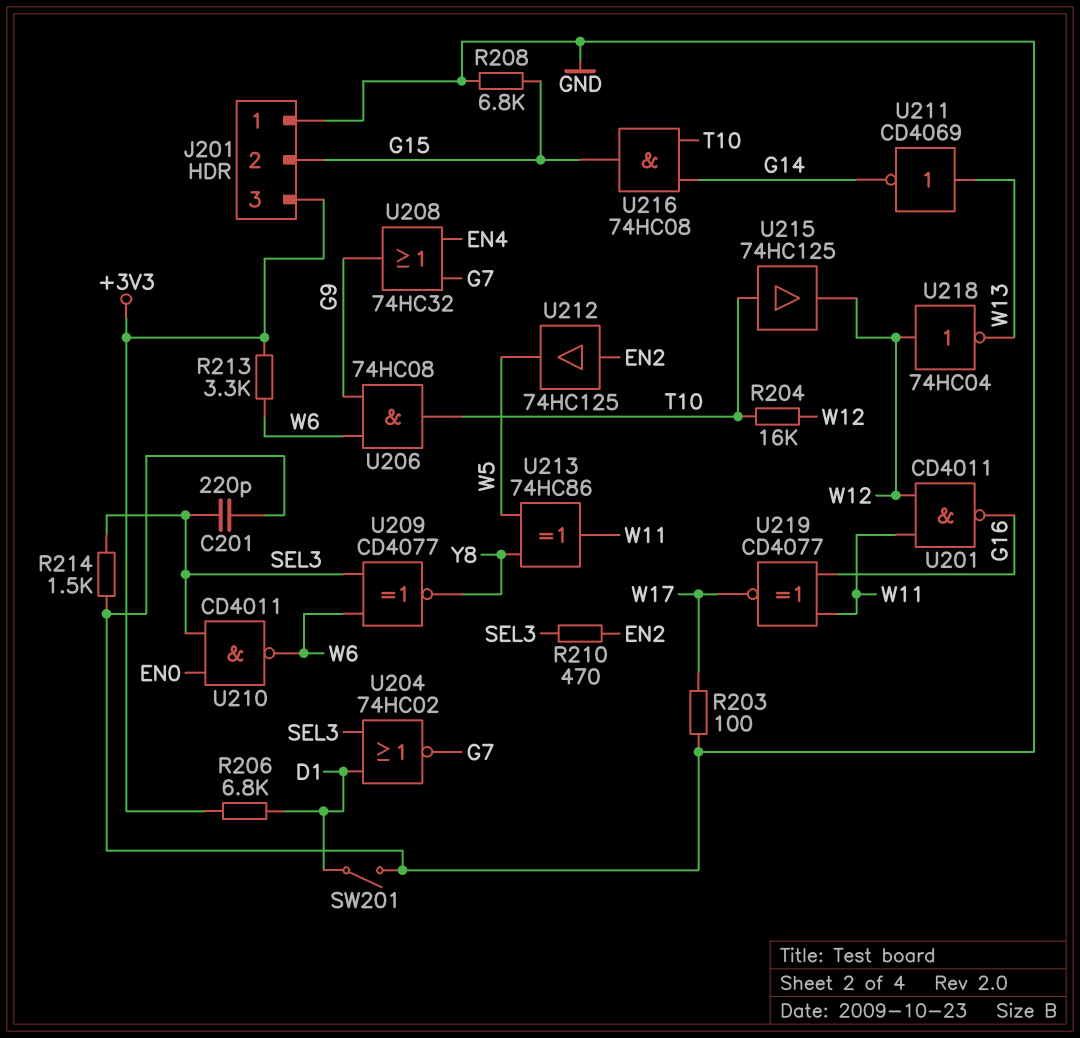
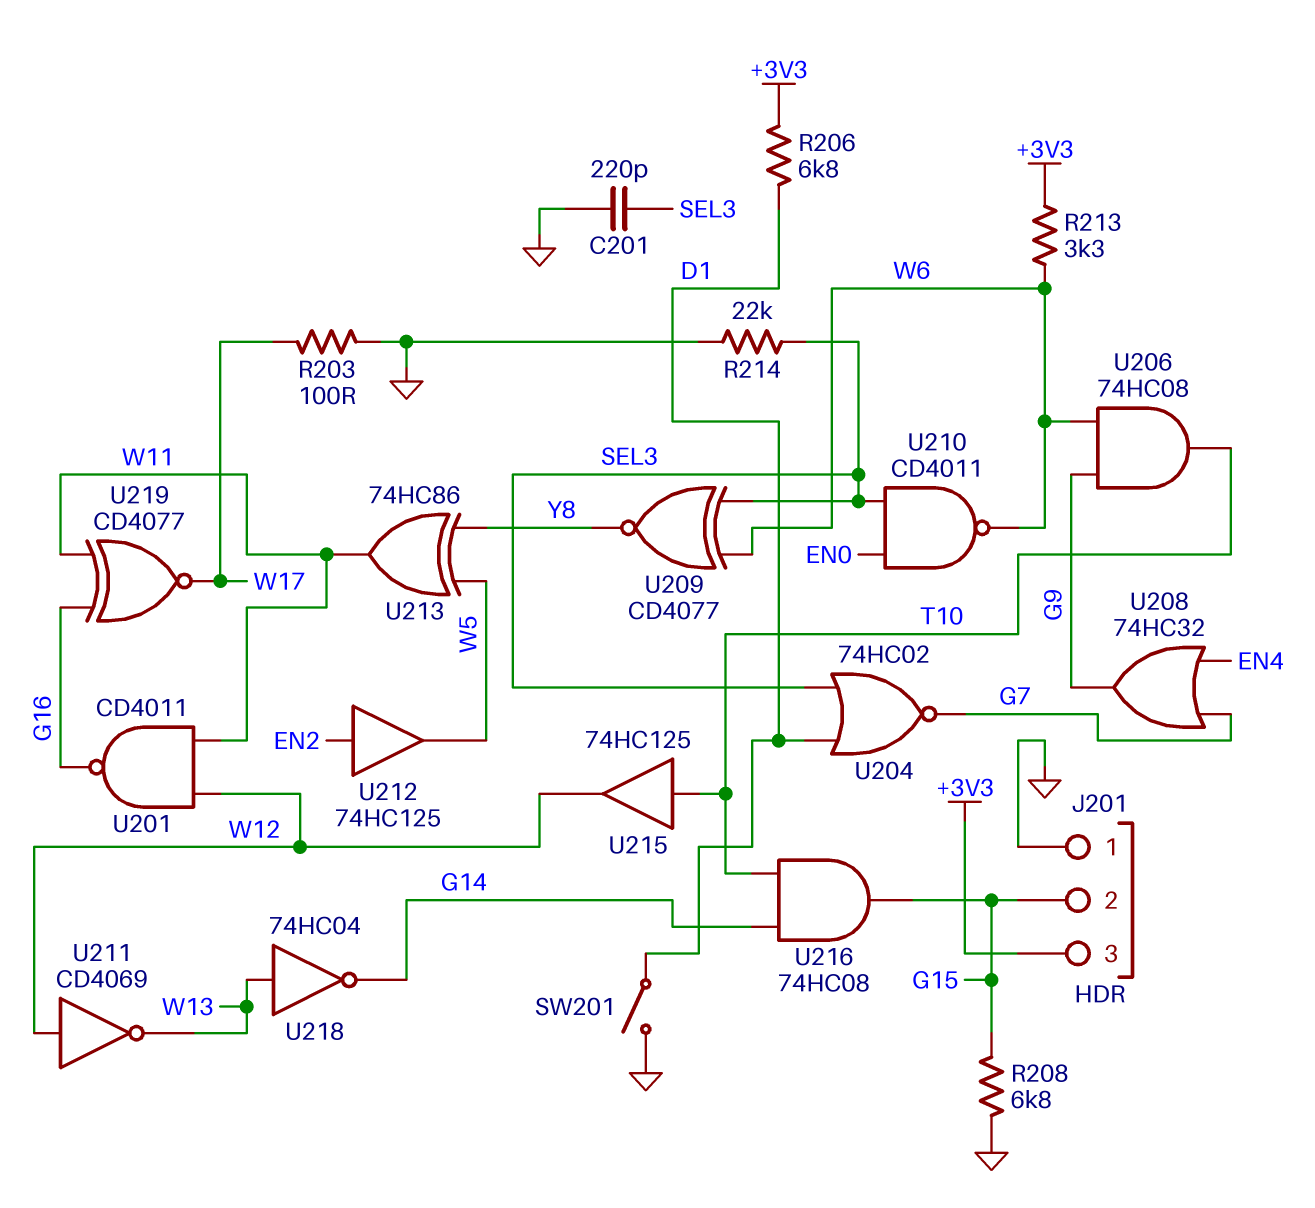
R204: 16k (T10, W12) -> none
R210: 470 (EN2, SEL3) -> none
R214: 1.5k (GND, SEL3) -> 22k (GND, SEL3)
U211: NOT CD4069 (in W13, out G14) -> NOT CD4069 (in W12, out W13)
U218: NOT 74HC04 (in W12, out W13) -> NOT 74HC04 (in W13, out G14)

